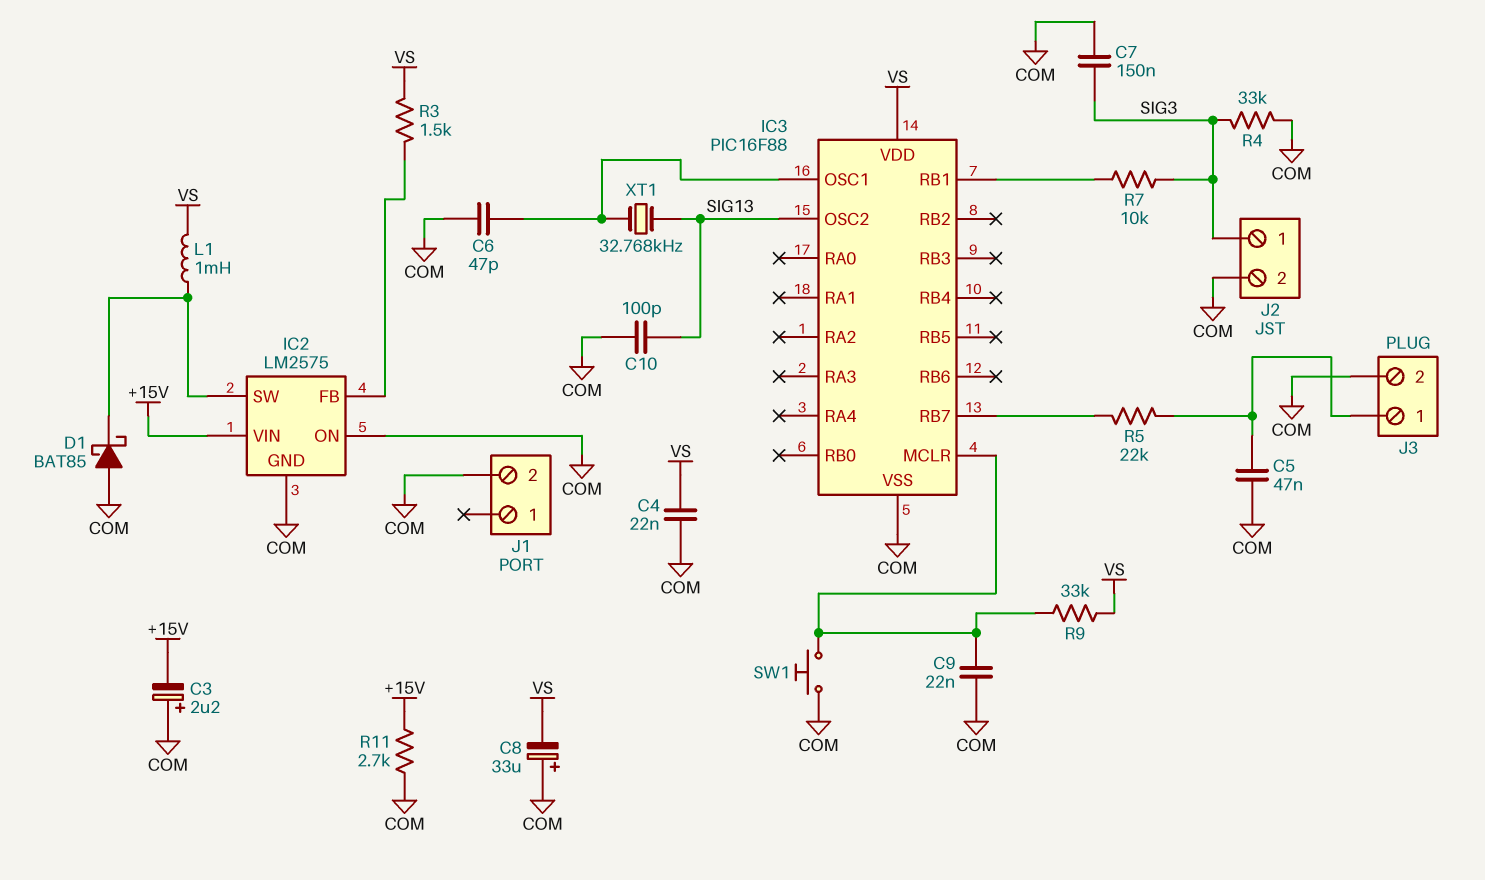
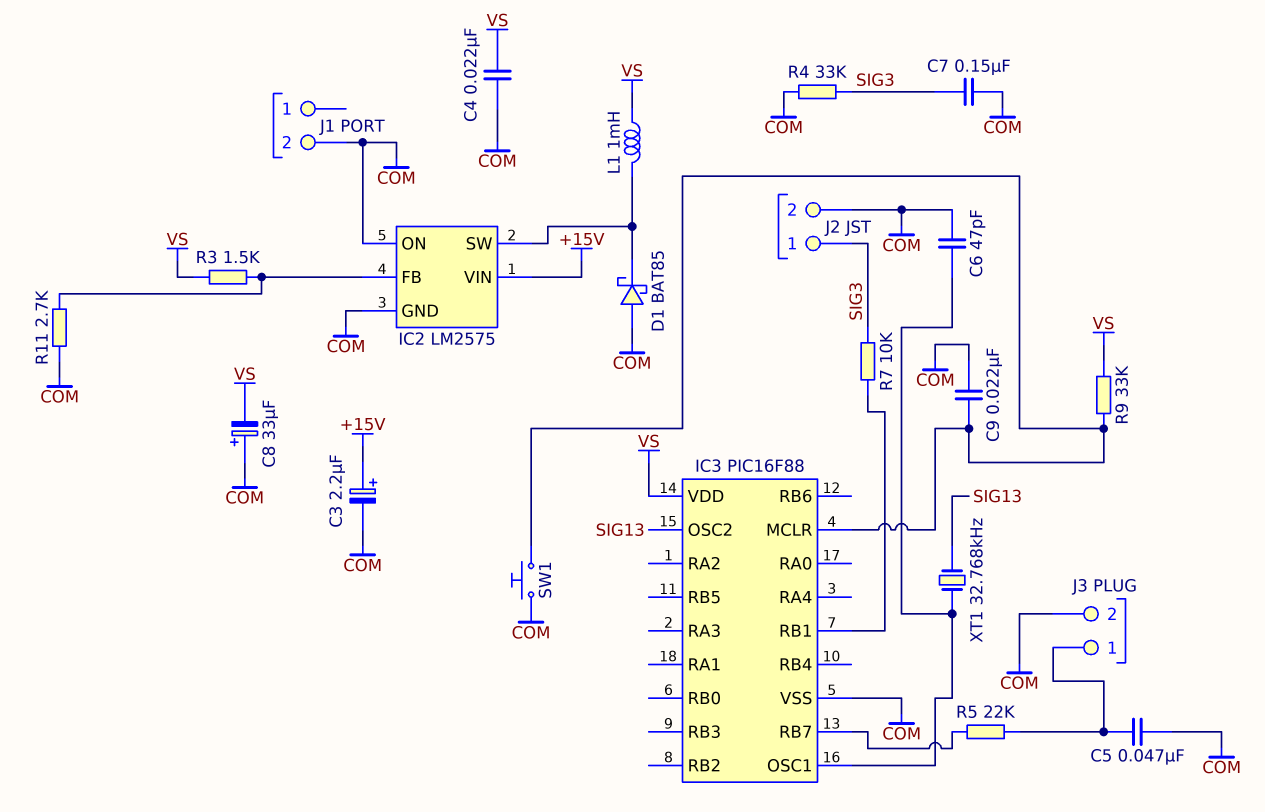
C3: 2.2uF (plus COM, minus +15V) -> 2.2uF (plus +15V, minus COM)
C10: 100pF (COM, SIG13) -> none
R11: 2.7k (+15V, COM) -> 2.7k (COM, IC2/FB)

